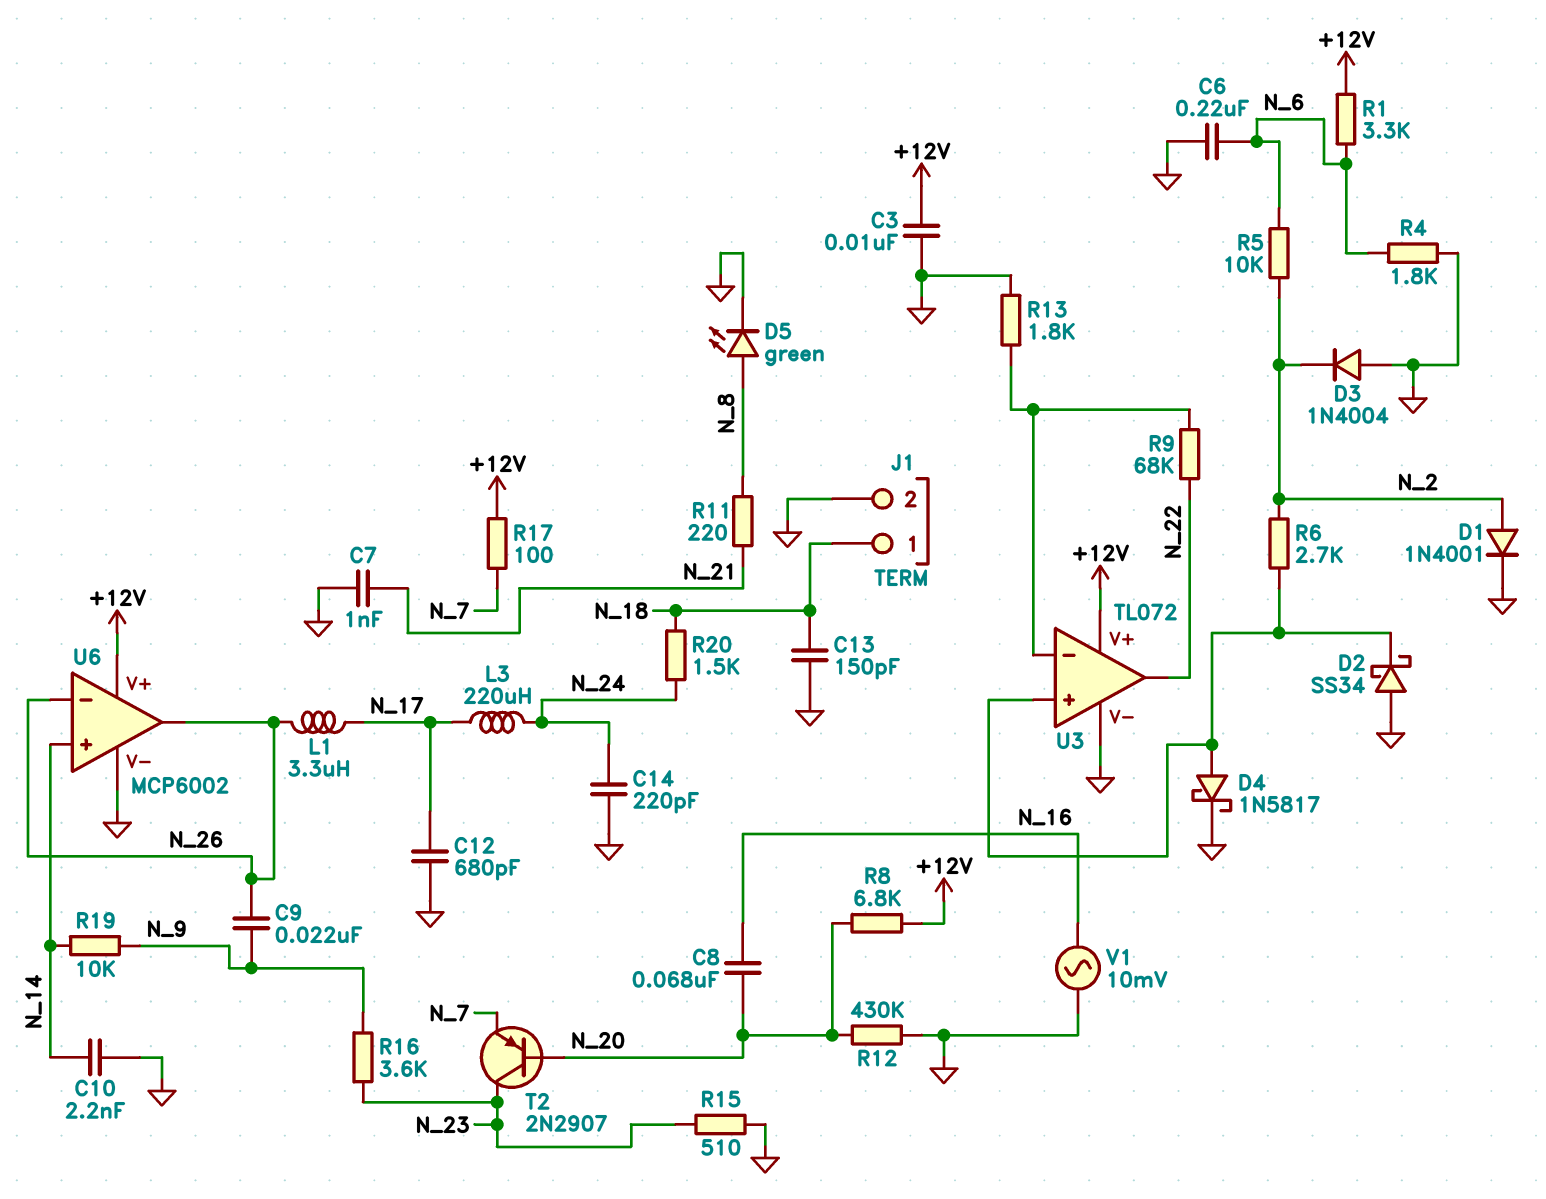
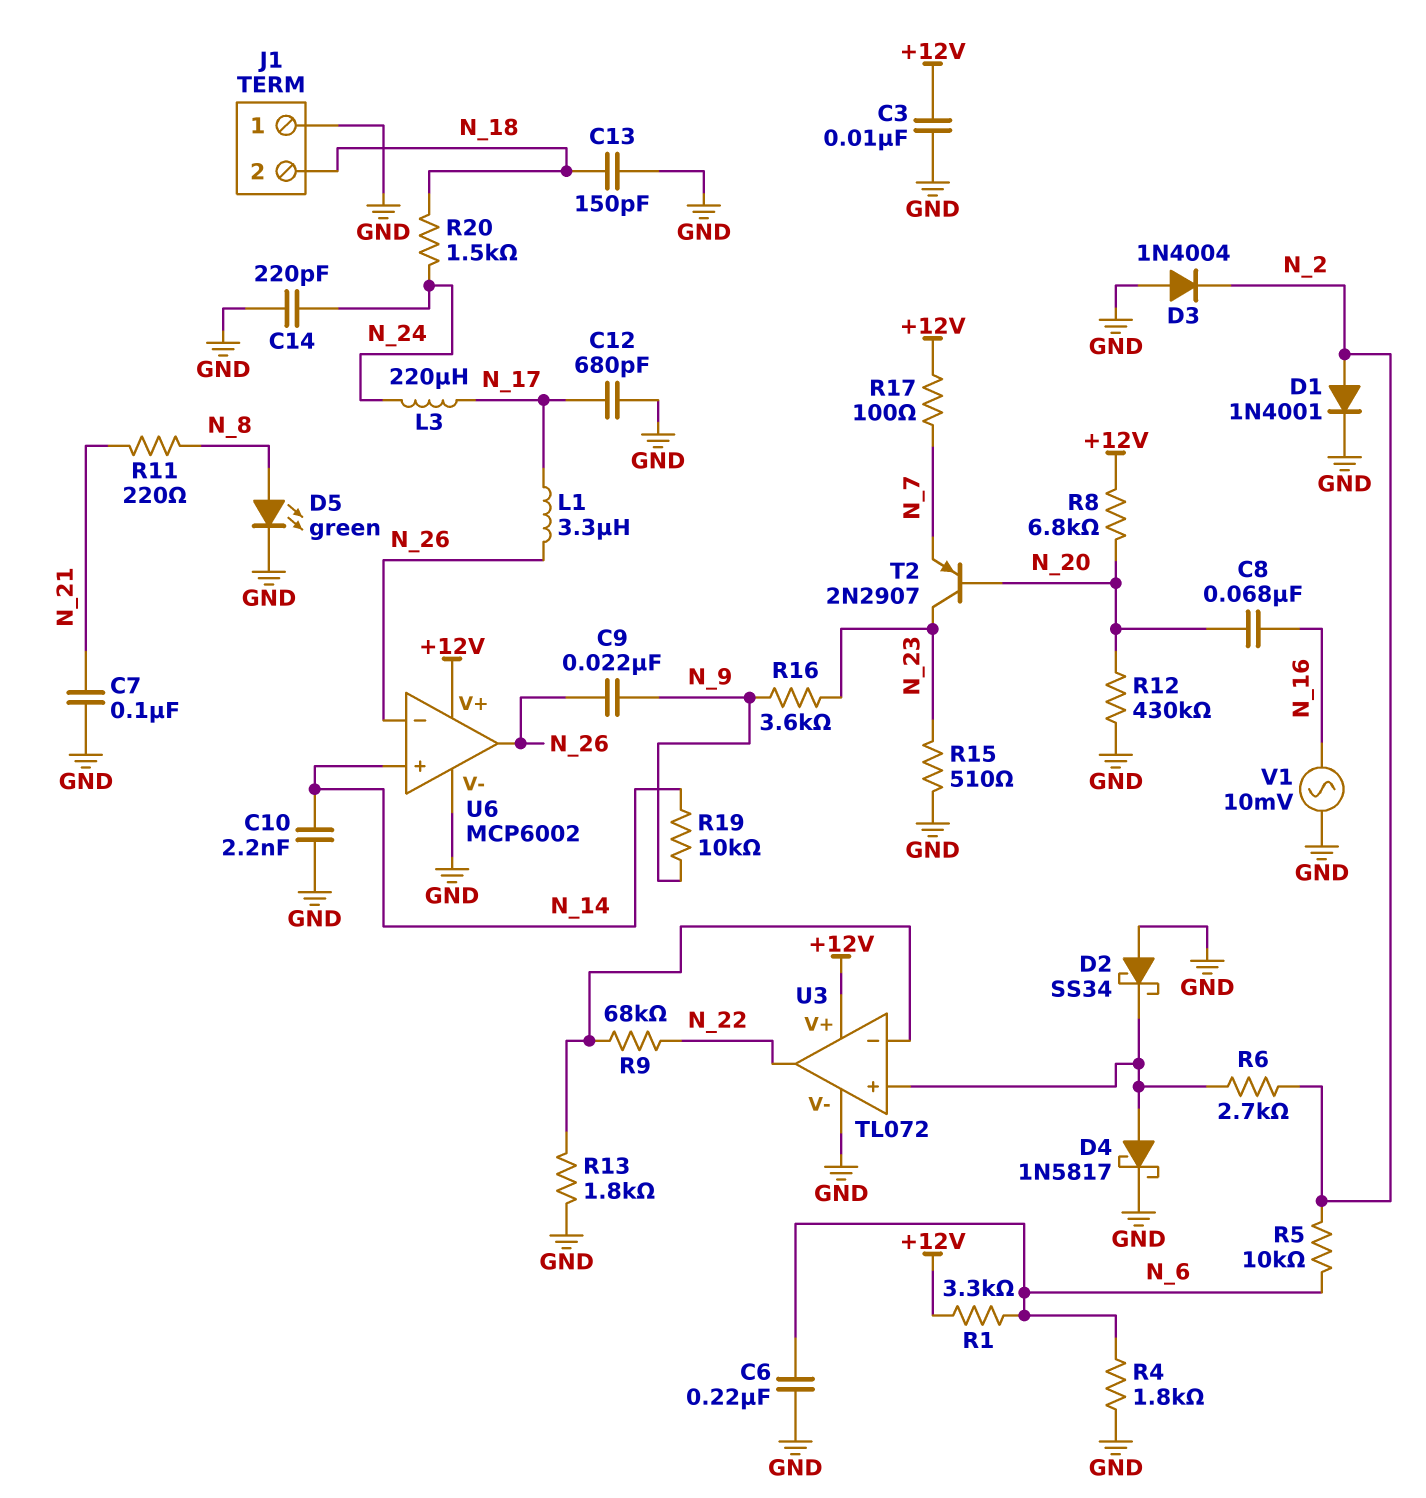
C7: 1nF (GND, N_21) -> 100nF (GND, N_21)
J1 pin 1: N_18 -> GND
J1 pin 2: GND -> N_18

